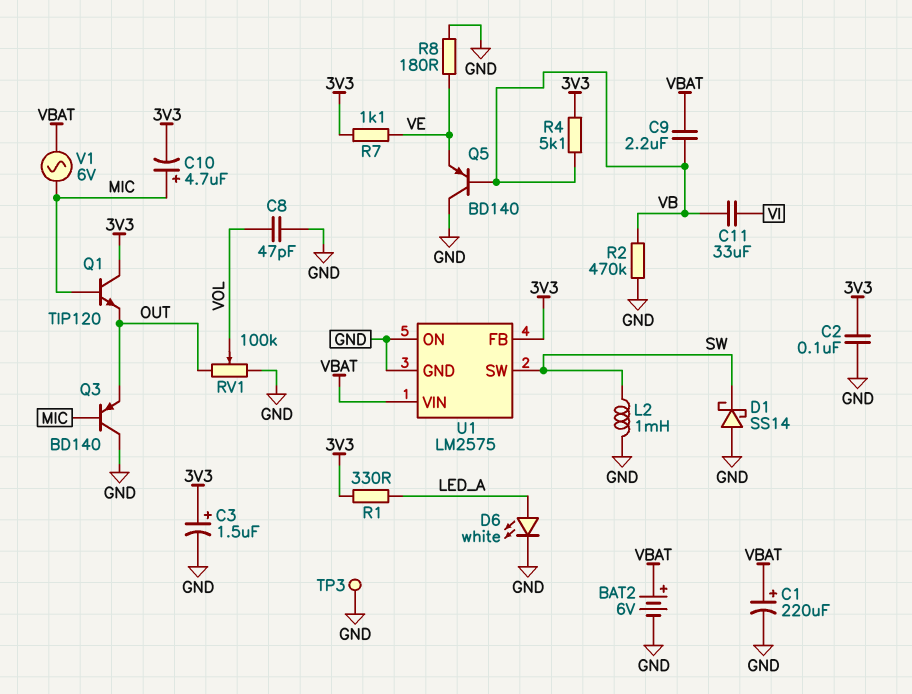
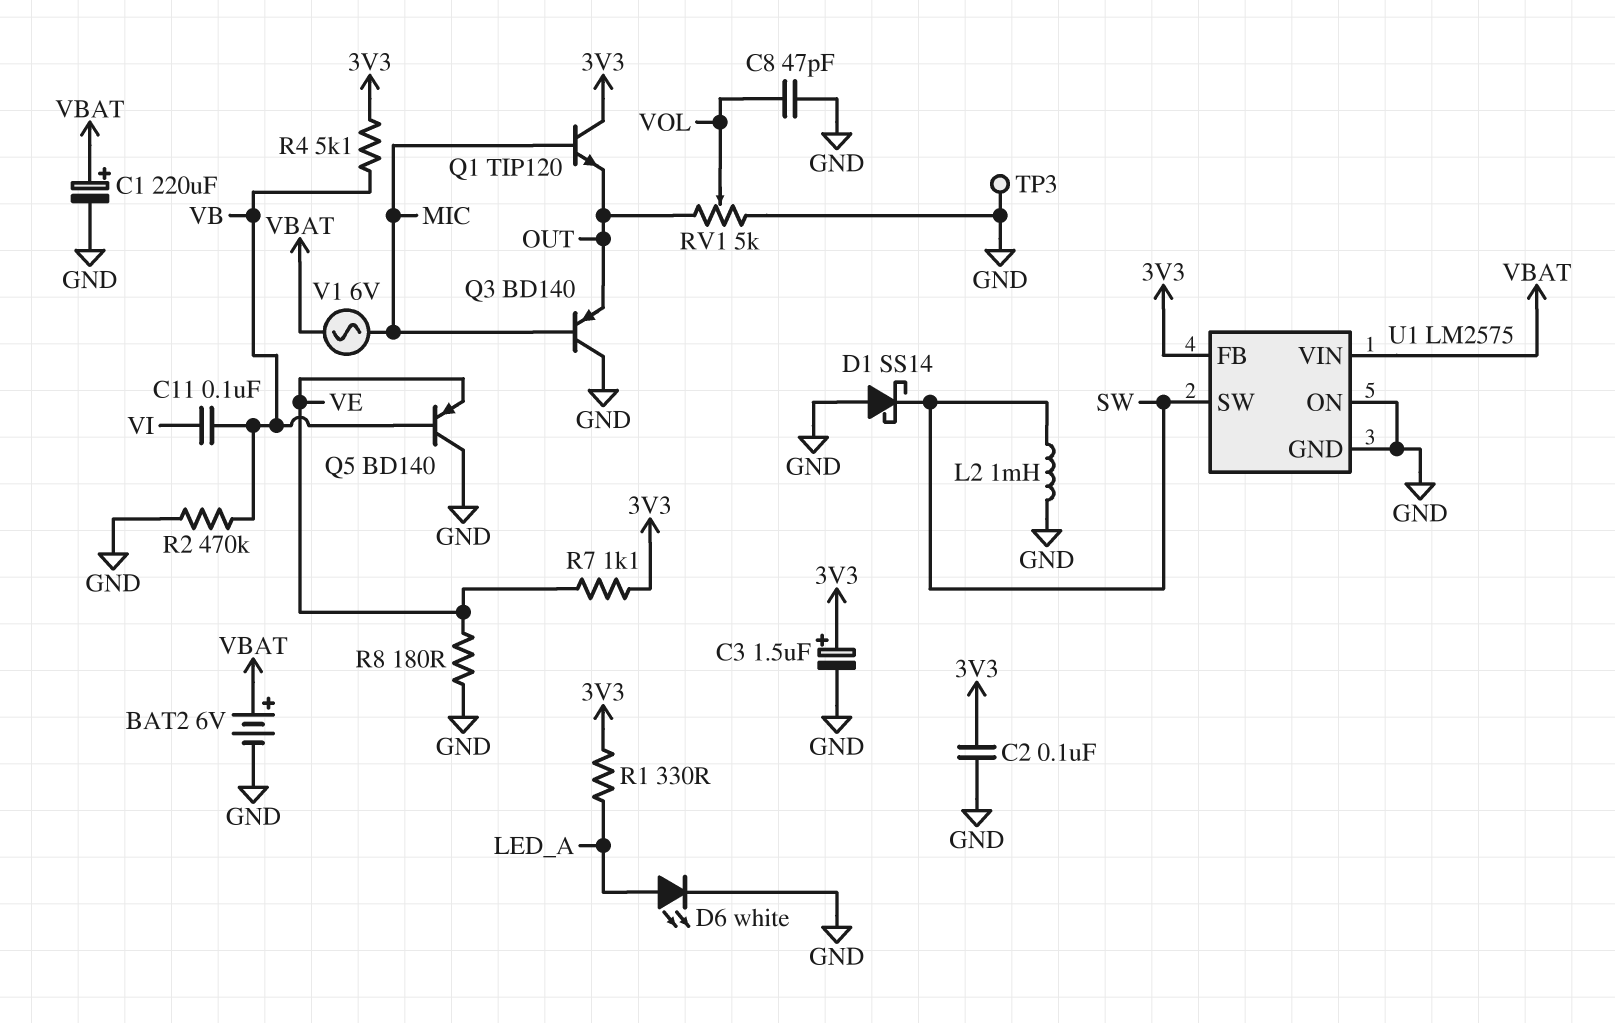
C9: 2.2uF (VB, VBAT) -> none
C10: 4.7uF (plus MIC, minus 3V3) -> none
C11: 33uF (VB, VI) -> 100nF (VB, VI)
RV1: 100k (GND, OUT, wiper VOL) -> 5k (GND, OUT, wiper VOL)

